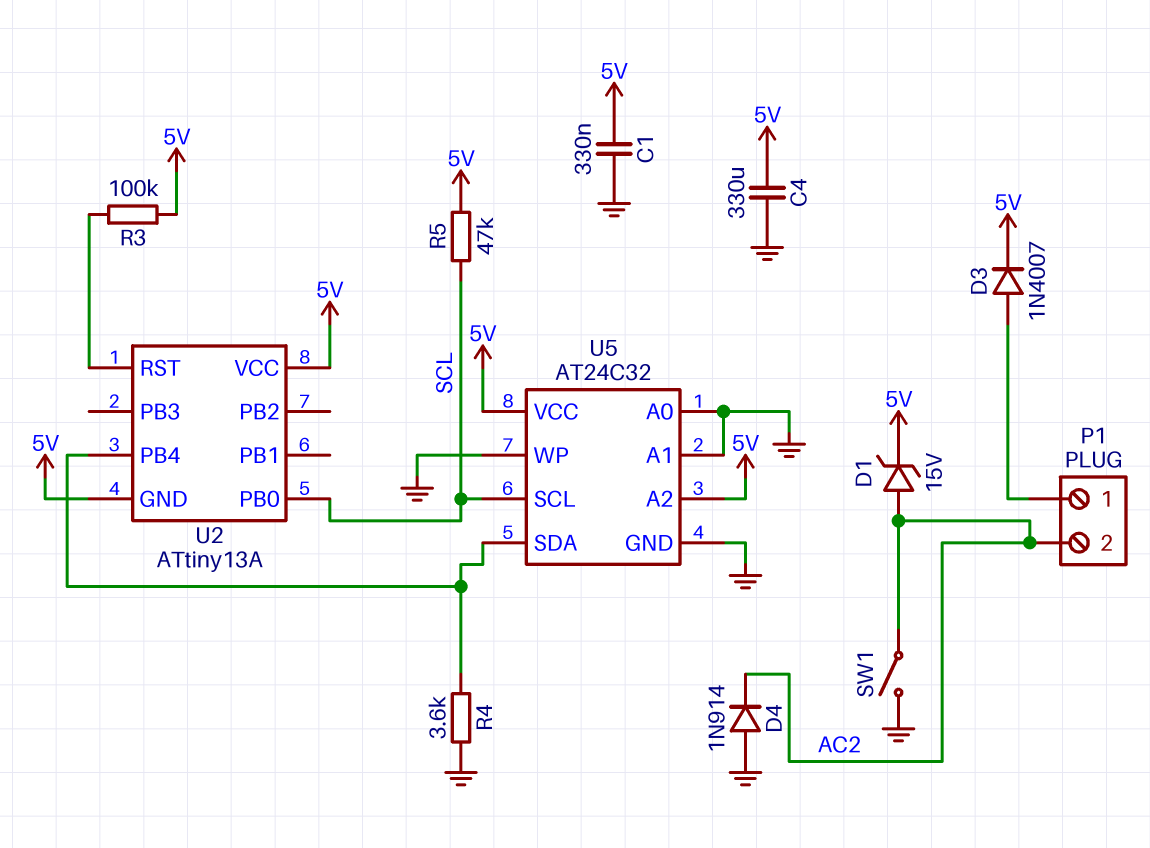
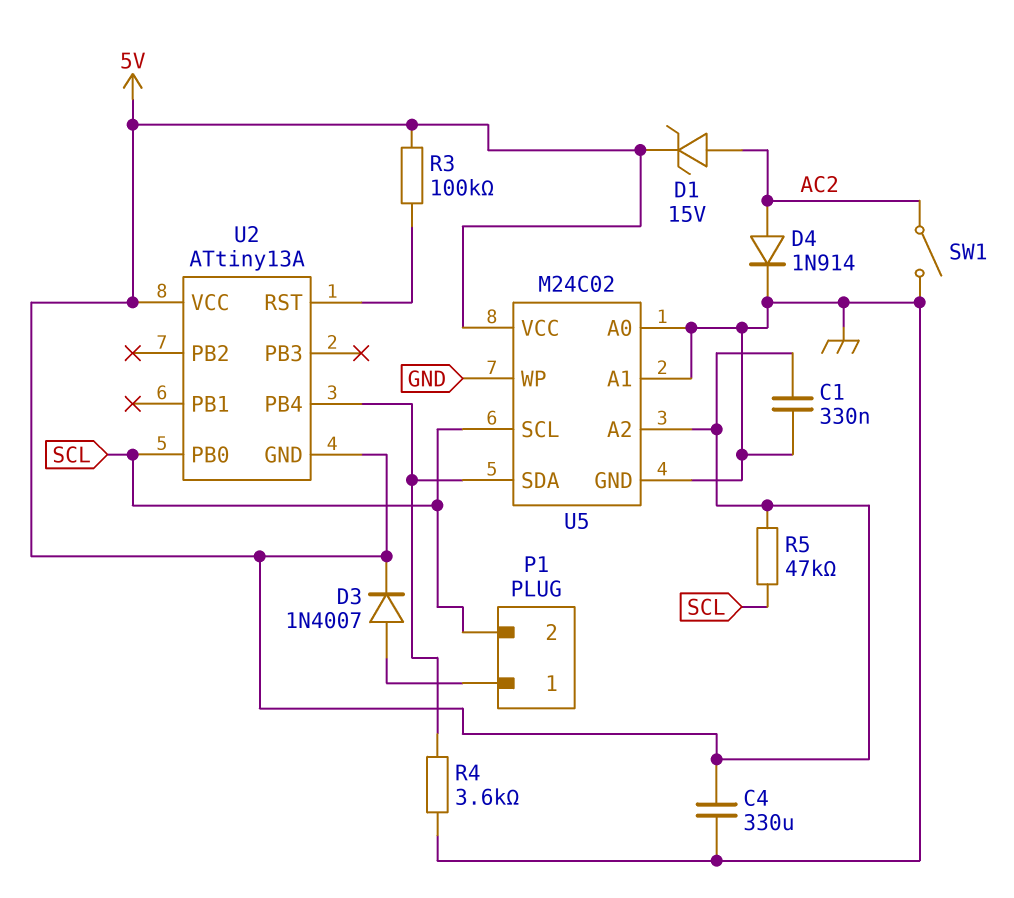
D4: diode 1N914 (A GND, K AC2) -> diode 1N914 (A AC2, K GND)
P1 pin 2: AC2 -> SCL
U5: AT24C32 -> M24C02

